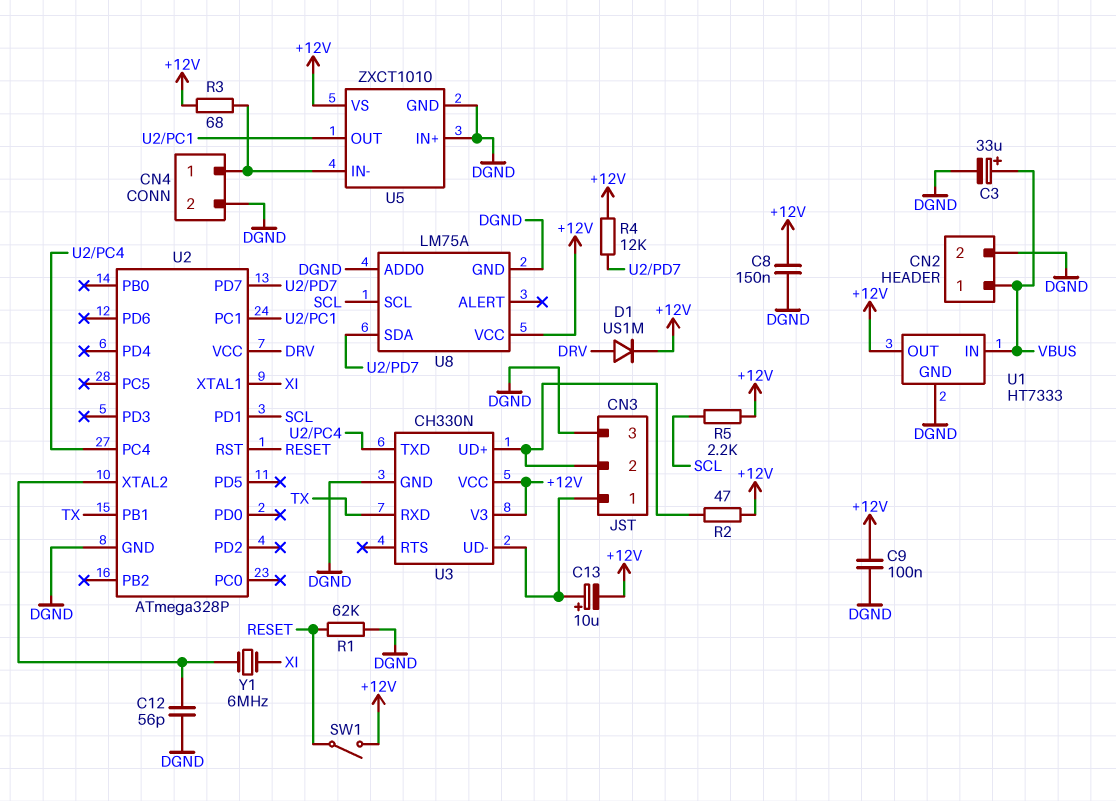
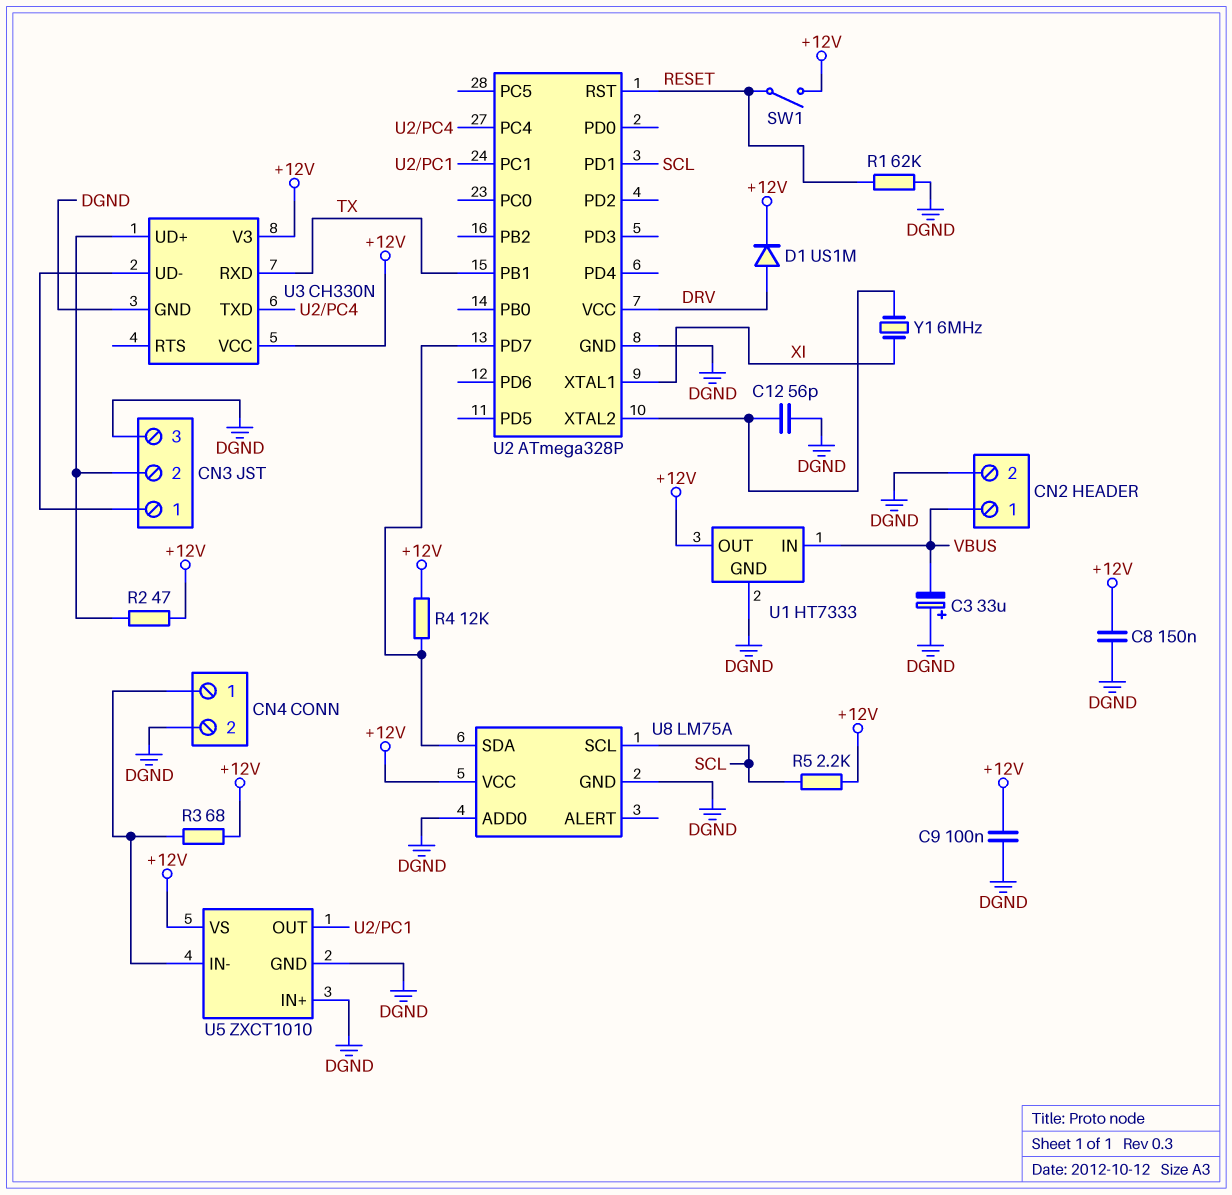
C3: 33uF (plus VBUS, minus DGND) -> 33uF (plus DGND, minus VBUS)
C13: 10uF (plus CN3/1, minus +12V) -> none

